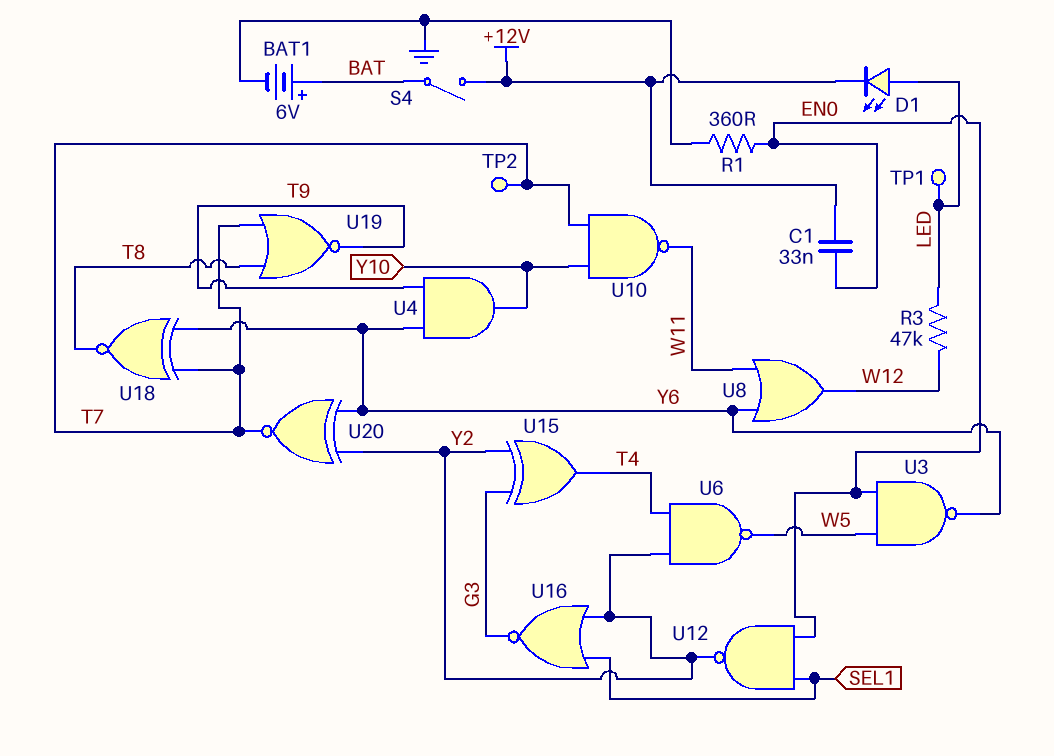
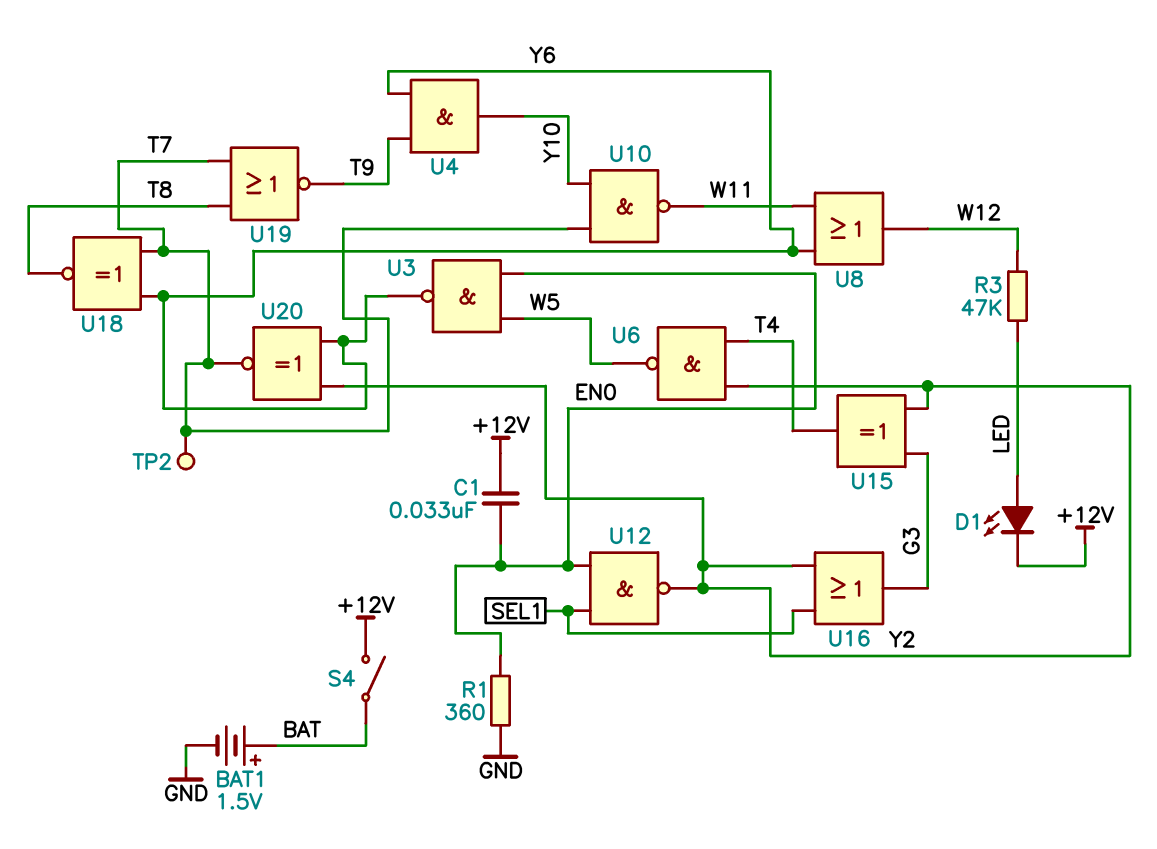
BAT1: 6V (plus BAT, minus GND) -> 1.5V (plus BAT, minus GND)
TP1: test point (LED) -> none
U16: NOR (in SEL1, in Y2, out G3) -> OR (in SEL1, in Y2, out G3)

